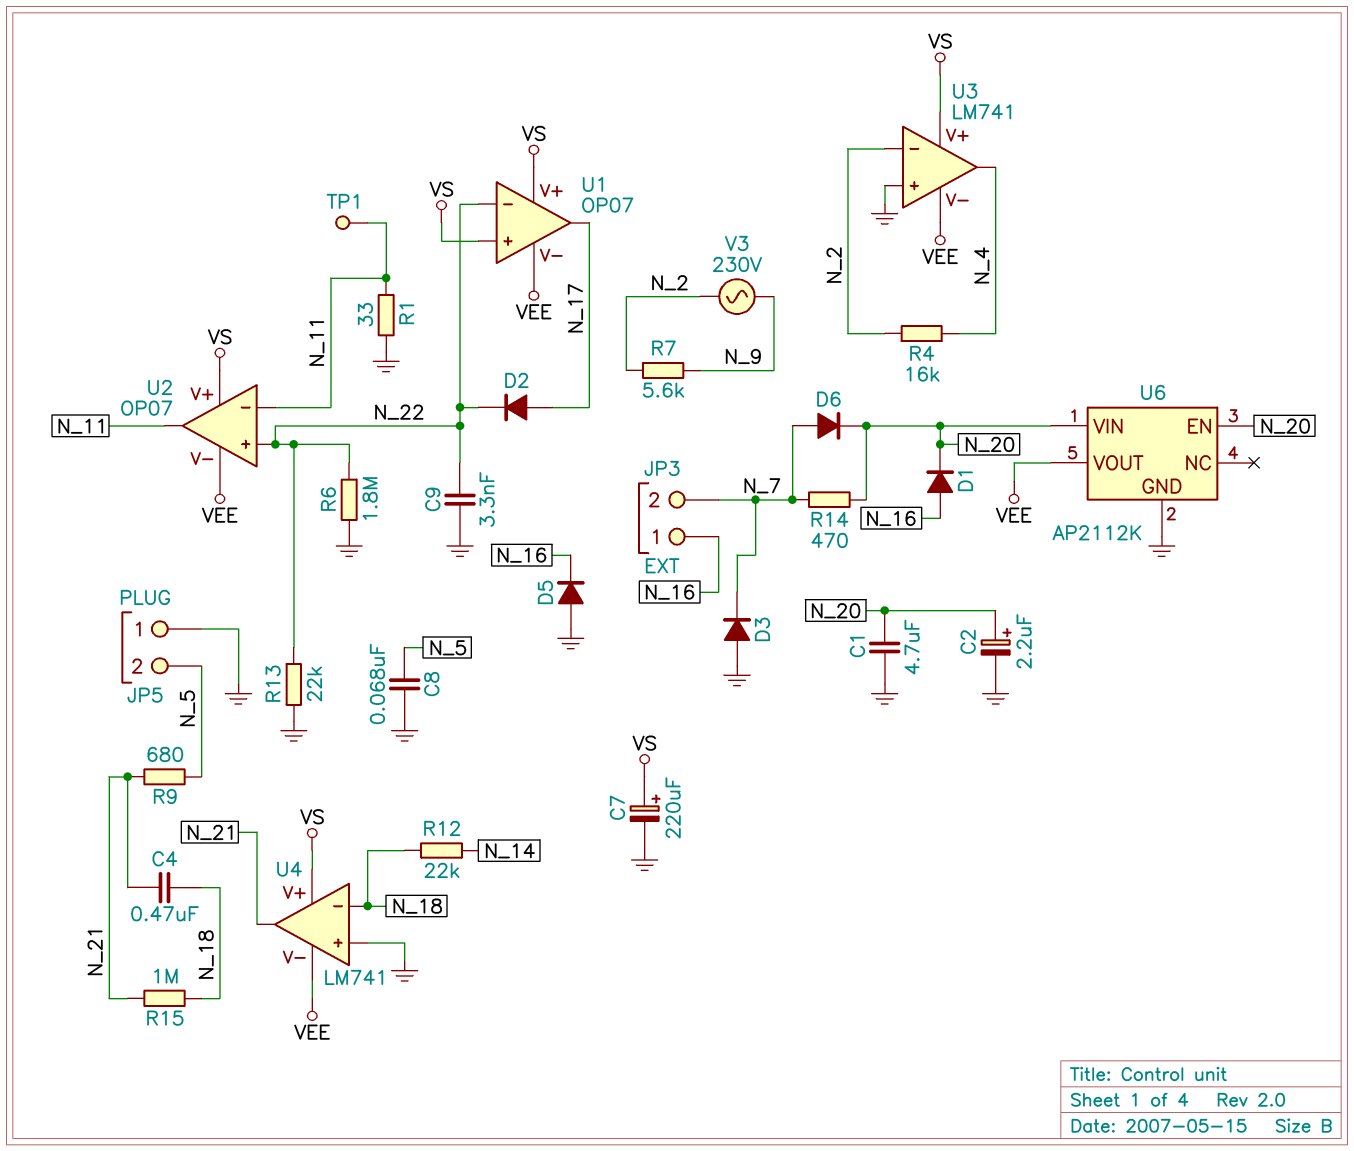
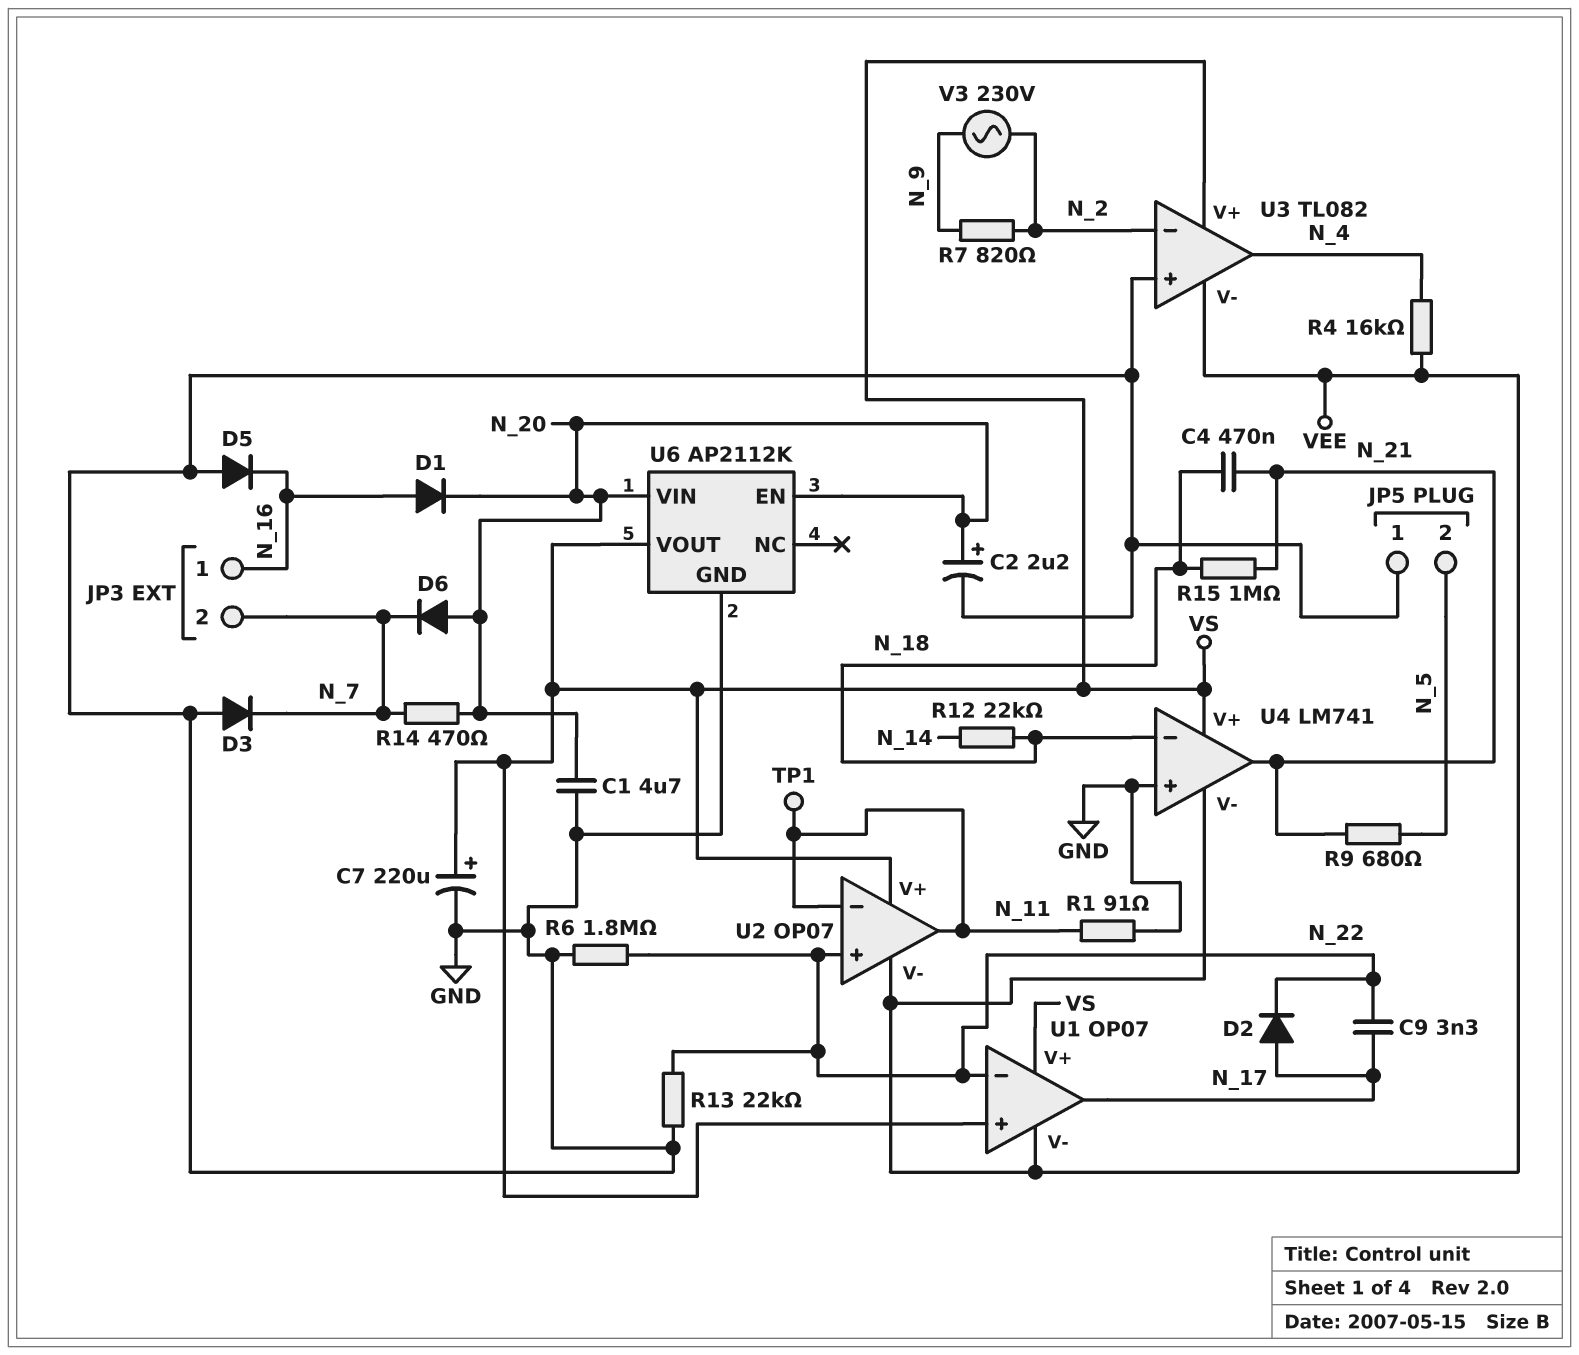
C8: 68nF (GND, N_5) -> none
C9: 3.3nF (GND, N_22) -> 3.3nF (N_17, N_22)
D6: diode (A N_7, K N_20) -> diode (A N_20, K N_7)
R1: 33 (GND, N_11) -> 91 (GND, N_11)
R4: 16k (N_2, N_4) -> 16k (N_4, VEE)
R7: 5.6k (N_2, N_9) -> 820 (N_2, N_9)
U3: LM741 -> TL082
U6 pin VOUT: VEE -> VS

